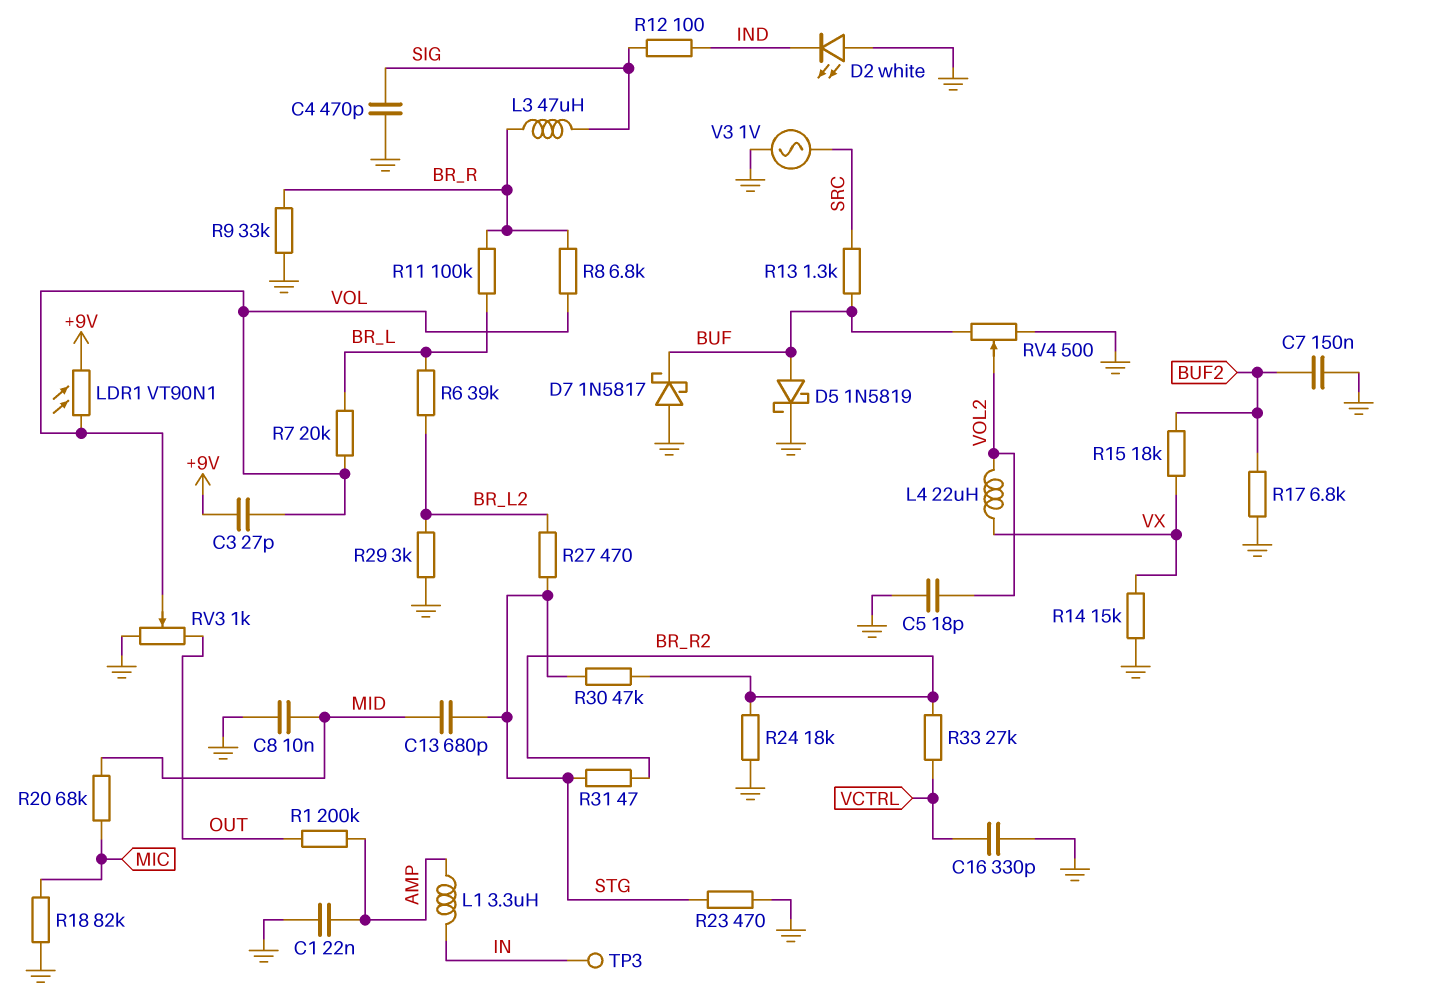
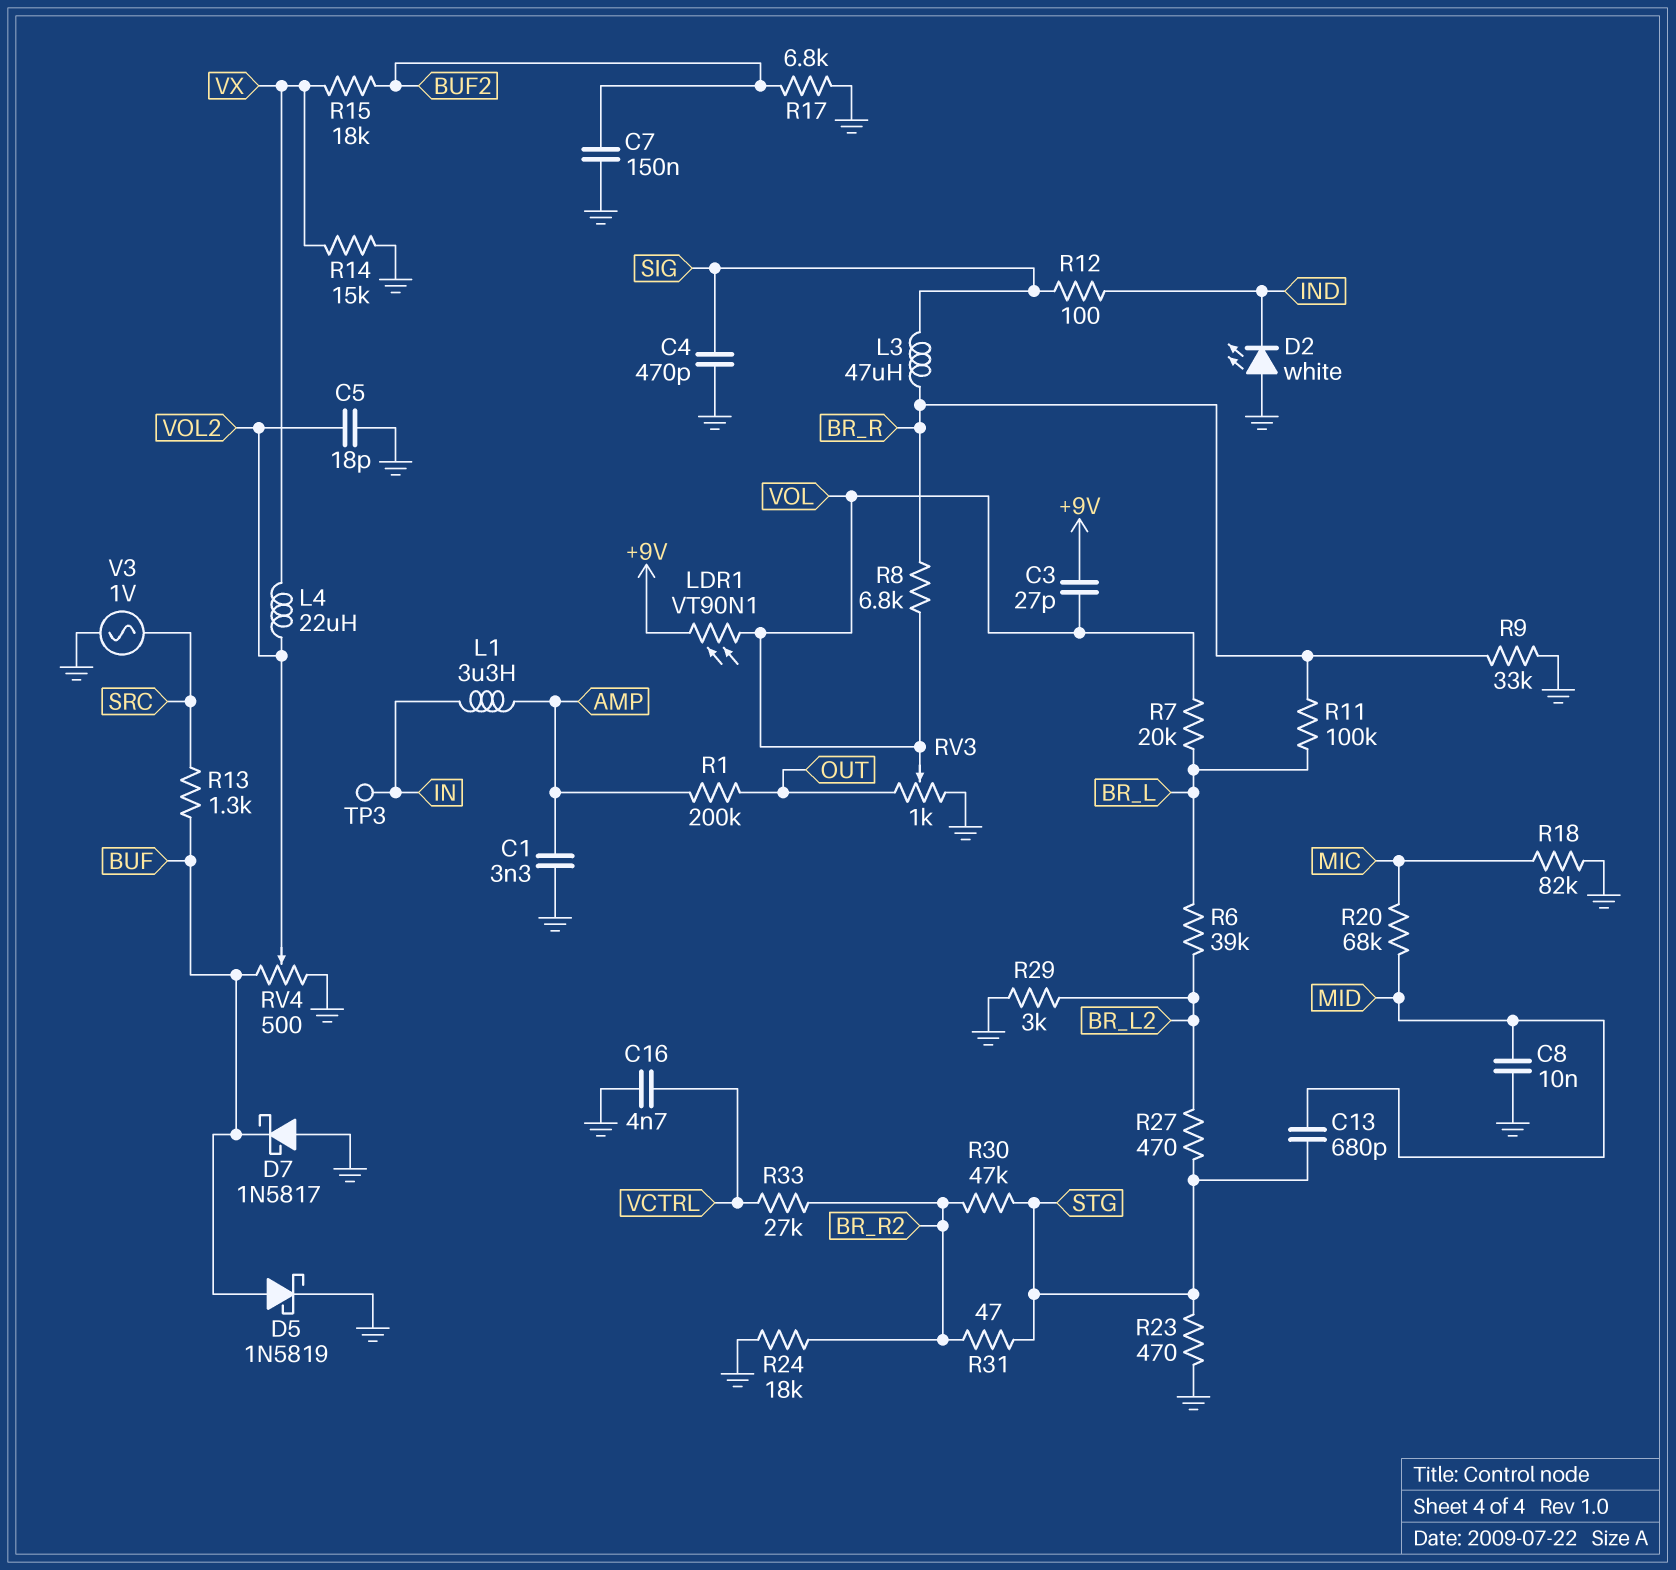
C1: 22nF (AMP, GND) -> 3.3nF (AMP, GND)
C16: 330pF (GND, VCTRL) -> 4.7nF (GND, VCTRL)

